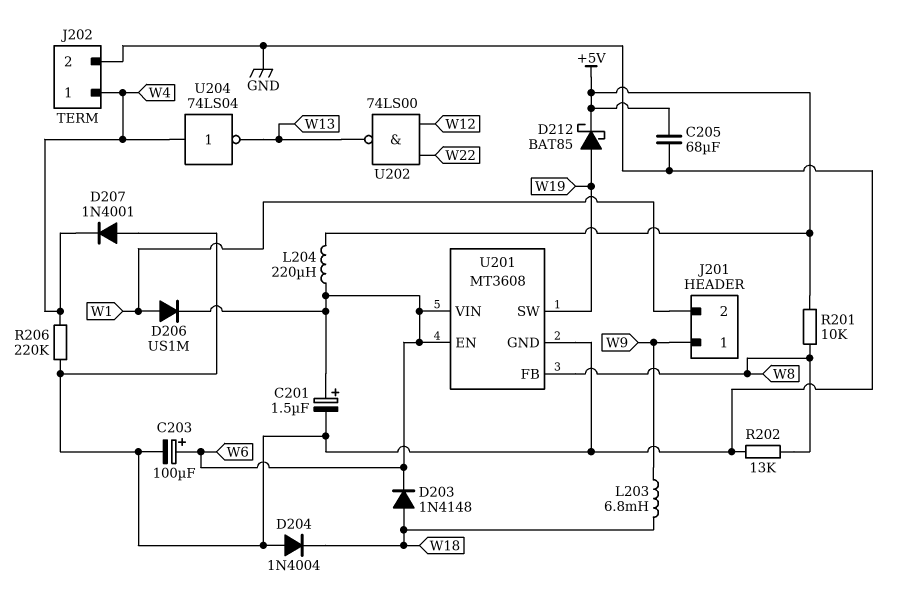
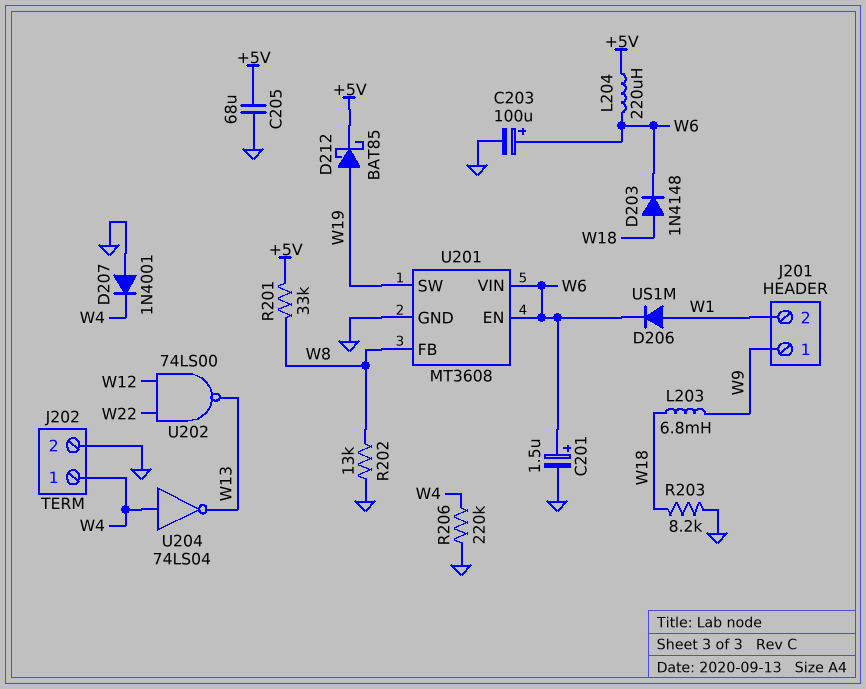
D204: diode 1N4004 (A GND, K W18) -> none
R201: 10k (+5V, W8) -> 33k (+5V, W8)
R203: none -> 8.2k (GND, W18)

